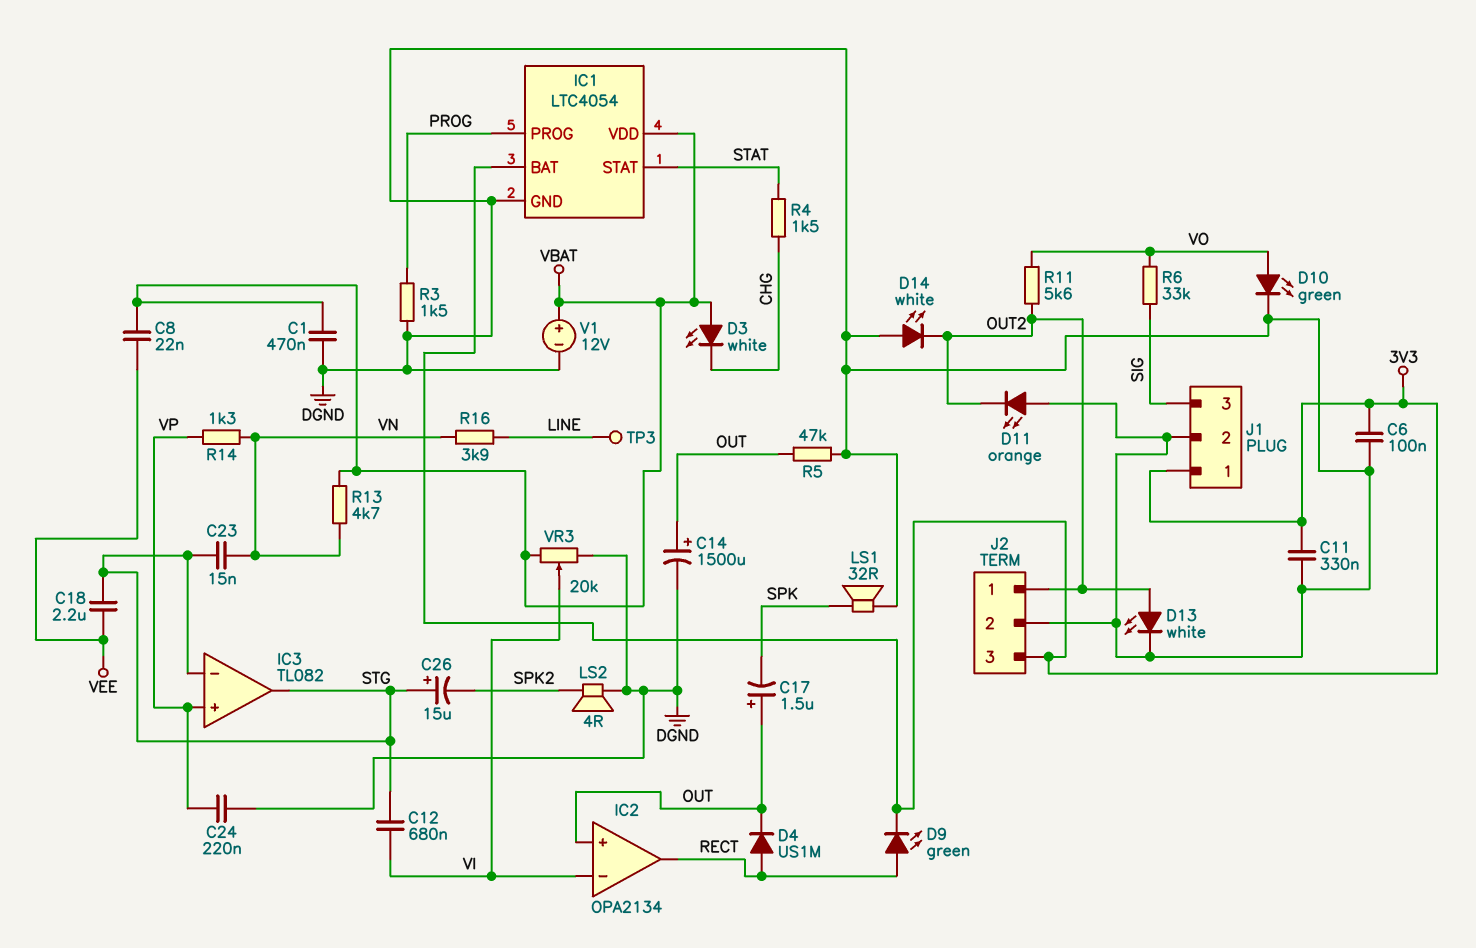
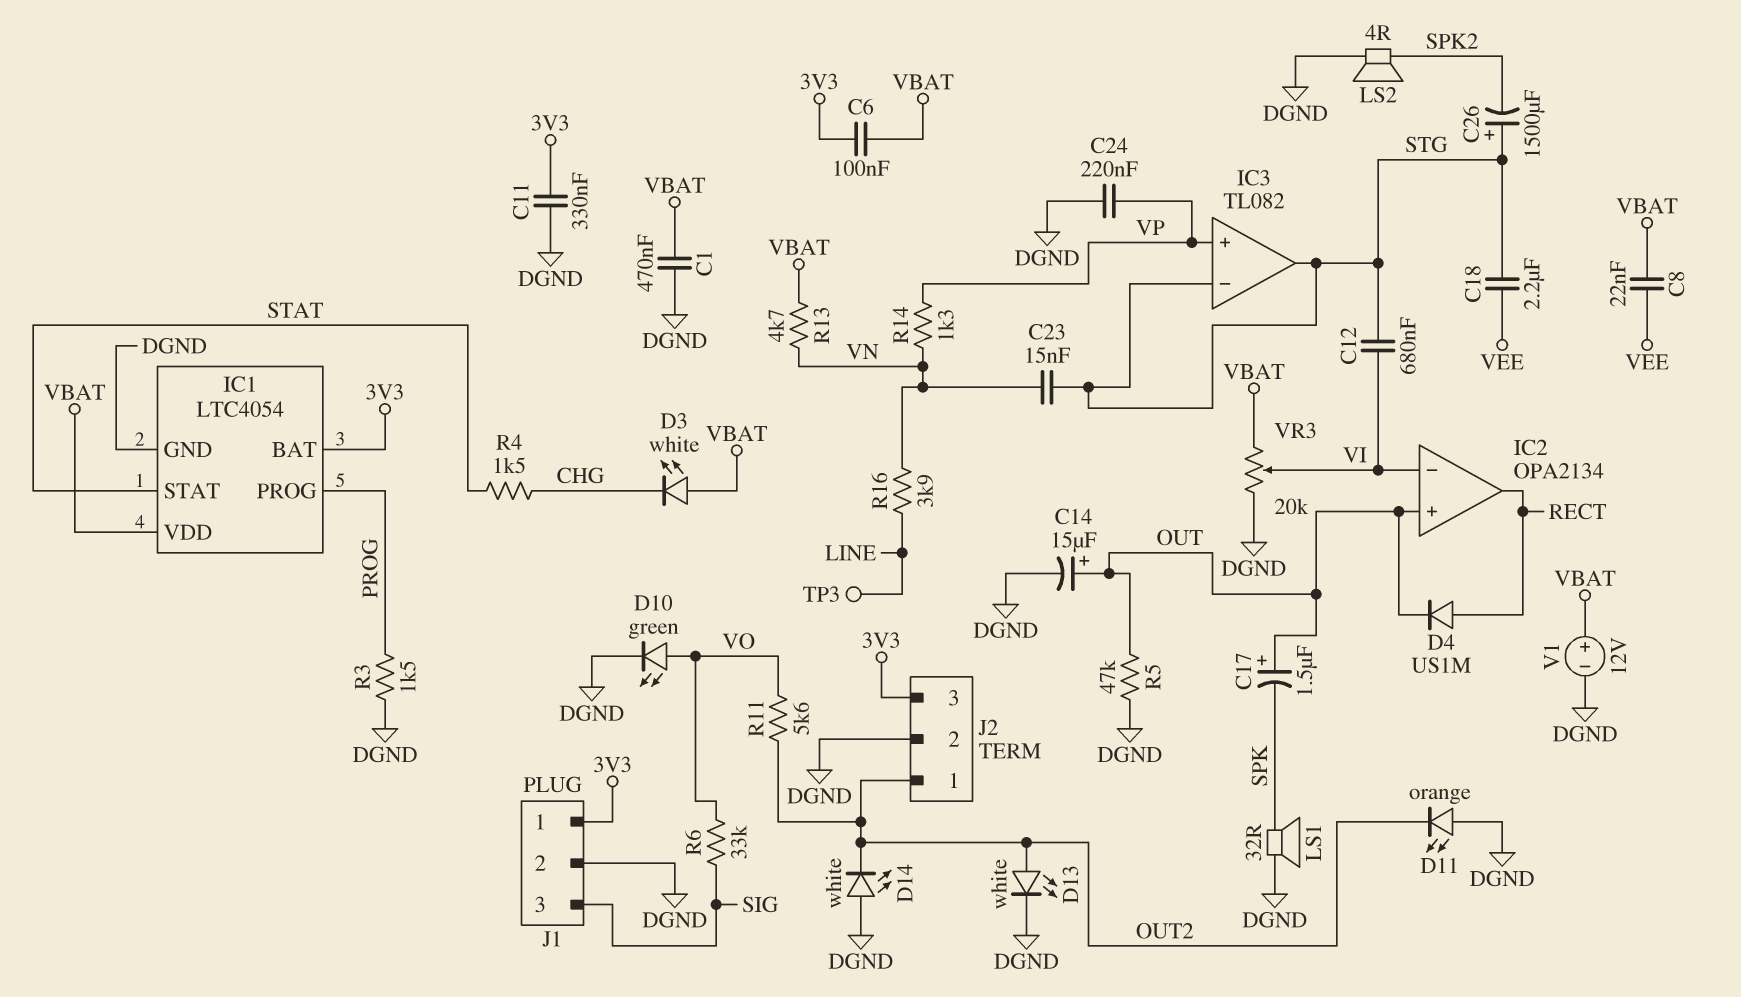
C6: 100nF (3V3, DGND) -> 100nF (3V3, VBAT)
C14: 1500uF (plus OUT, minus DGND) -> 15uF (plus OUT, minus DGND)
C26: 15uF (plus STG, minus SPK2) -> 1500uF (plus STG, minus SPK2)
D9: LED green (A RECT, K 3V3) -> none

